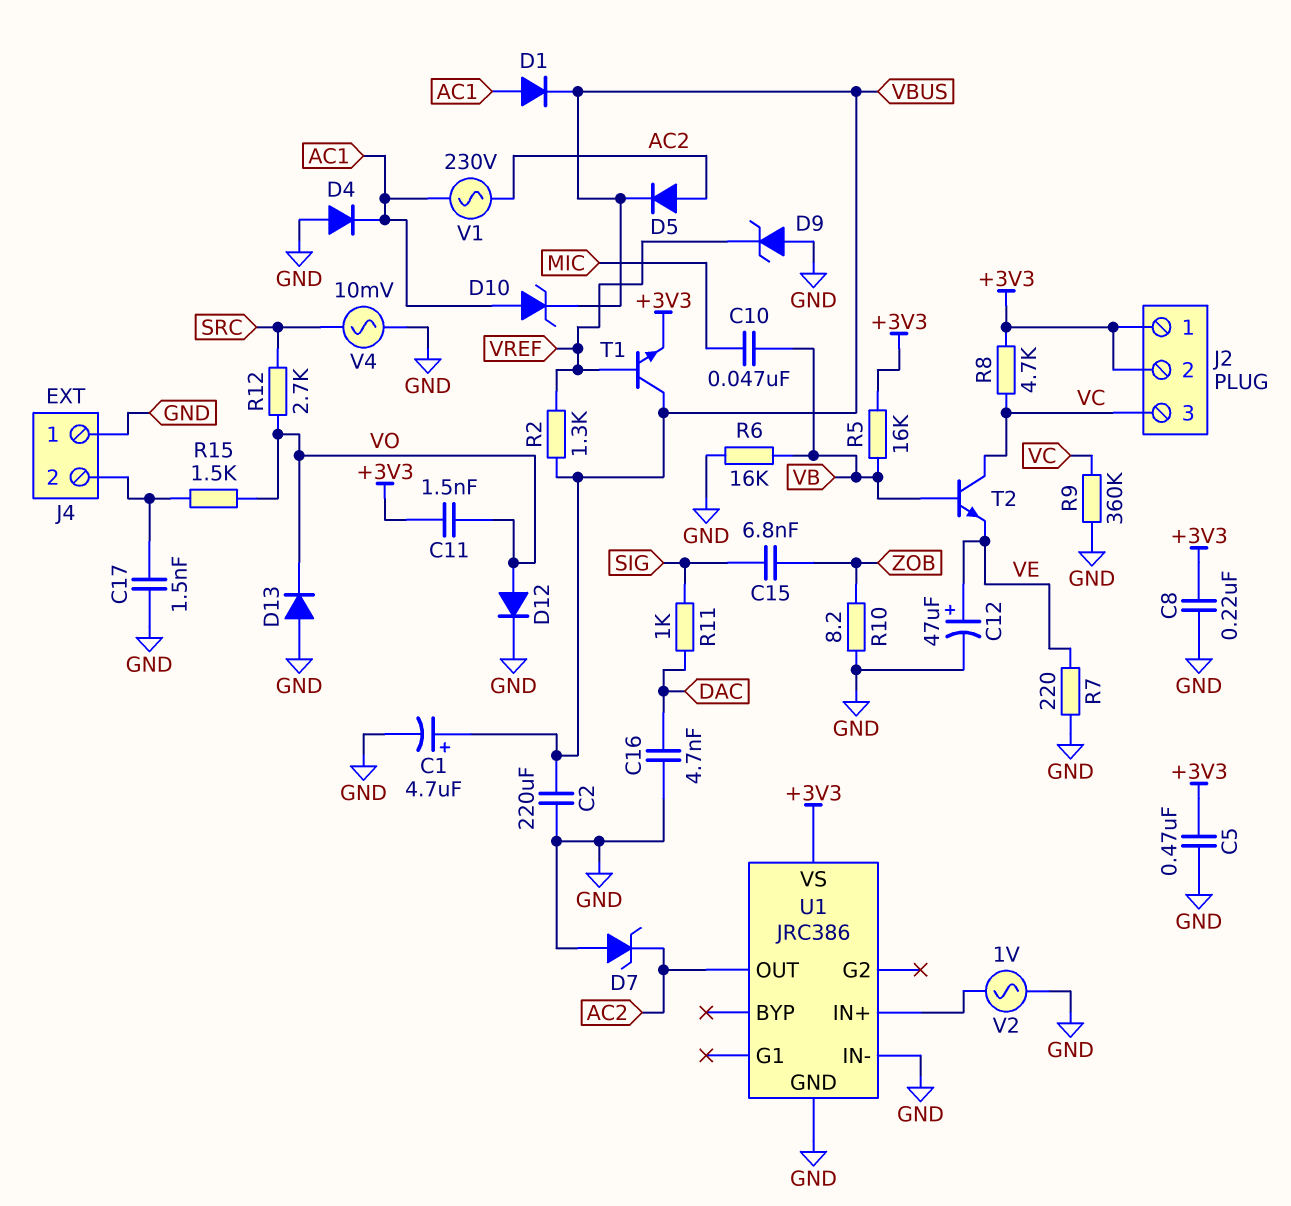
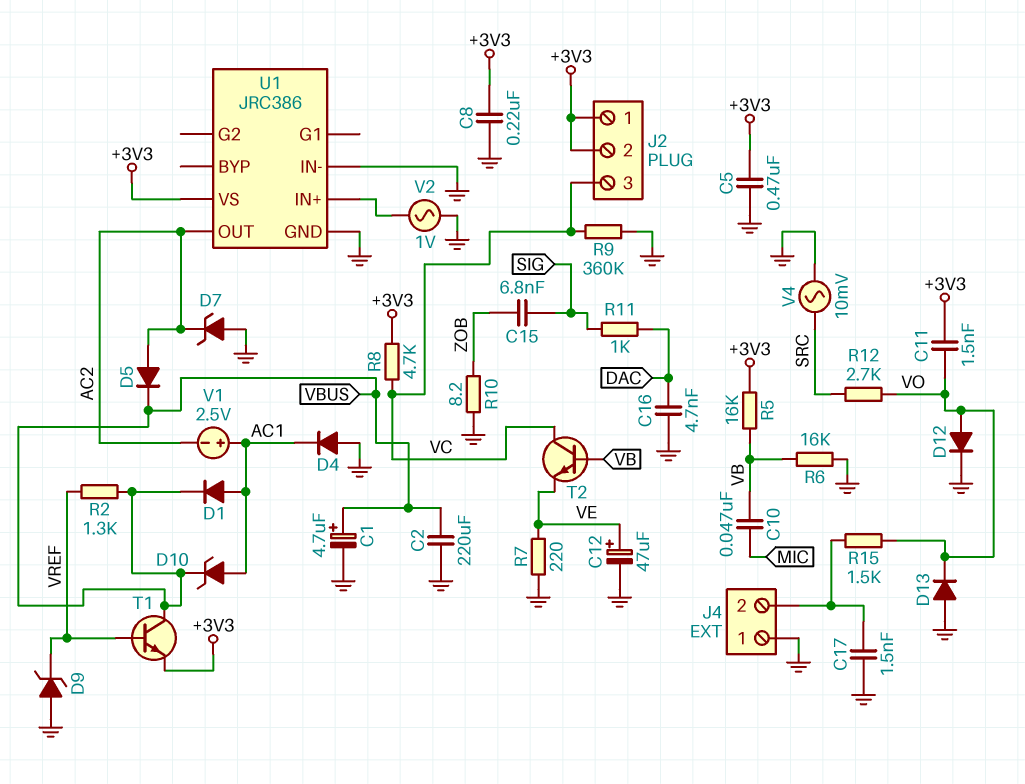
V1: AC 230V (AC1, AC2) -> 2.5V (plus AC1, minus AC2)

